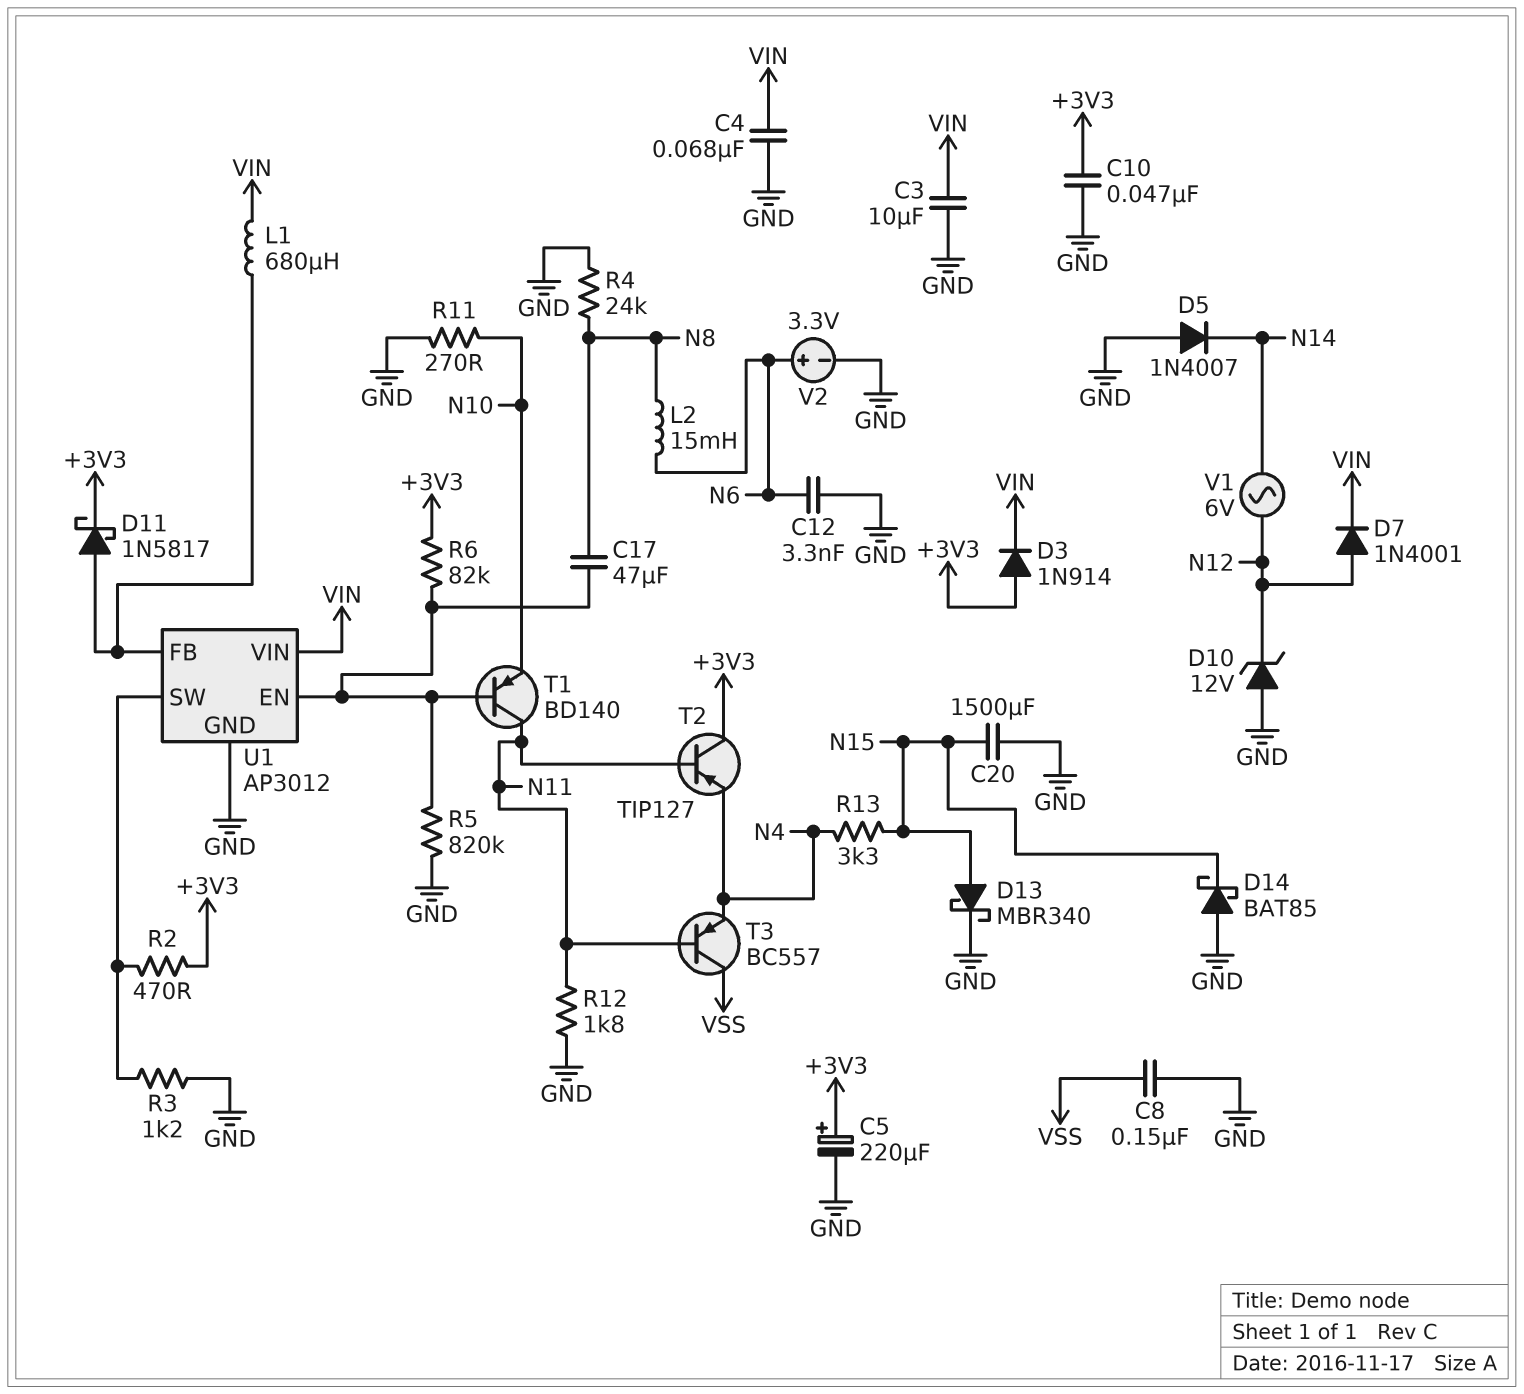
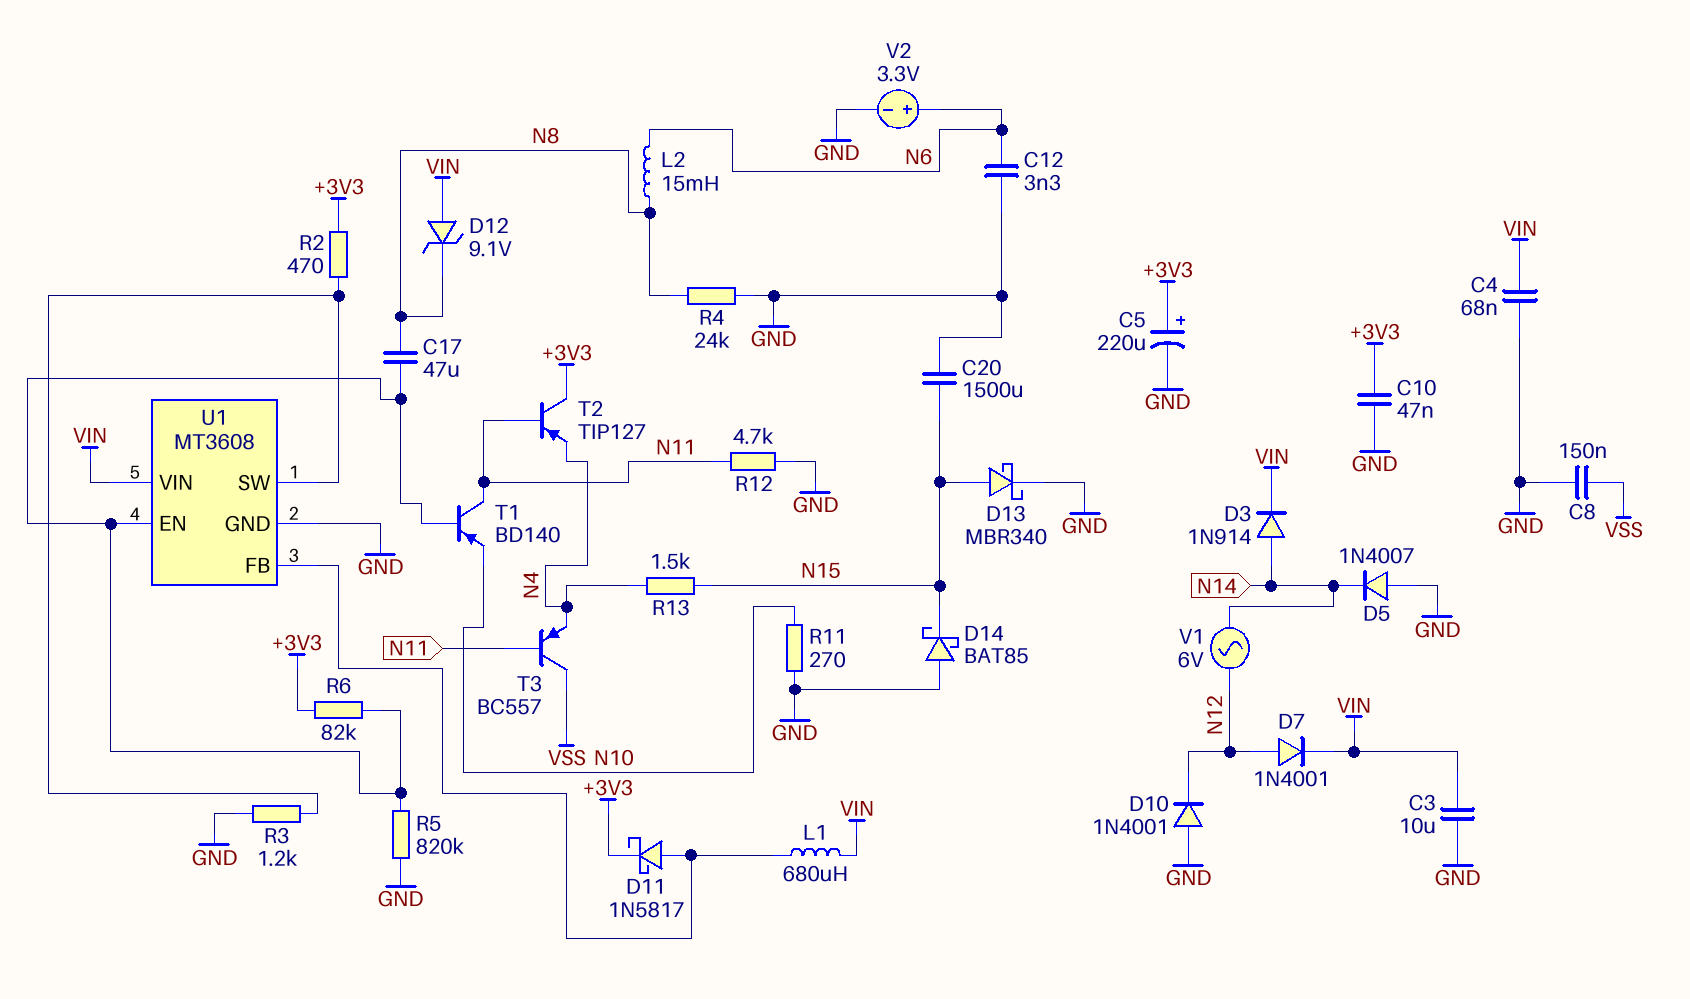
D3: diode 1N914 (A +3V3, K VIN) -> diode 1N914 (A N14, K VIN)
D10: zener 12V (A GND, K N12) -> diode 1N4001 (A GND, K N12)
D12: none -> zener 9.1V (A VIN, K N8)
R12: 1.8k (GND, N11) -> 4.7k (GND, N11)
R13: 3.3k (N4, N15) -> 1.5k (N4, N15)
U1: AP3012 -> MT3608

